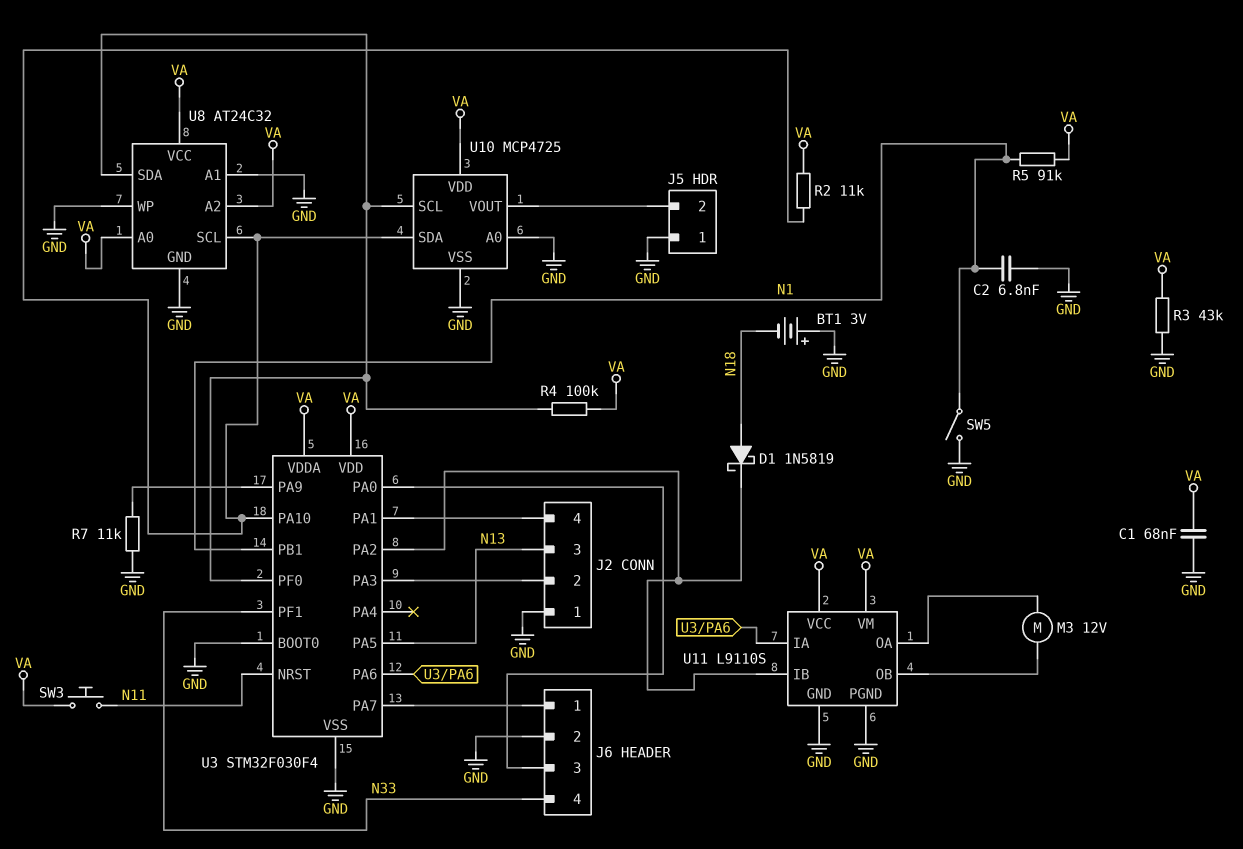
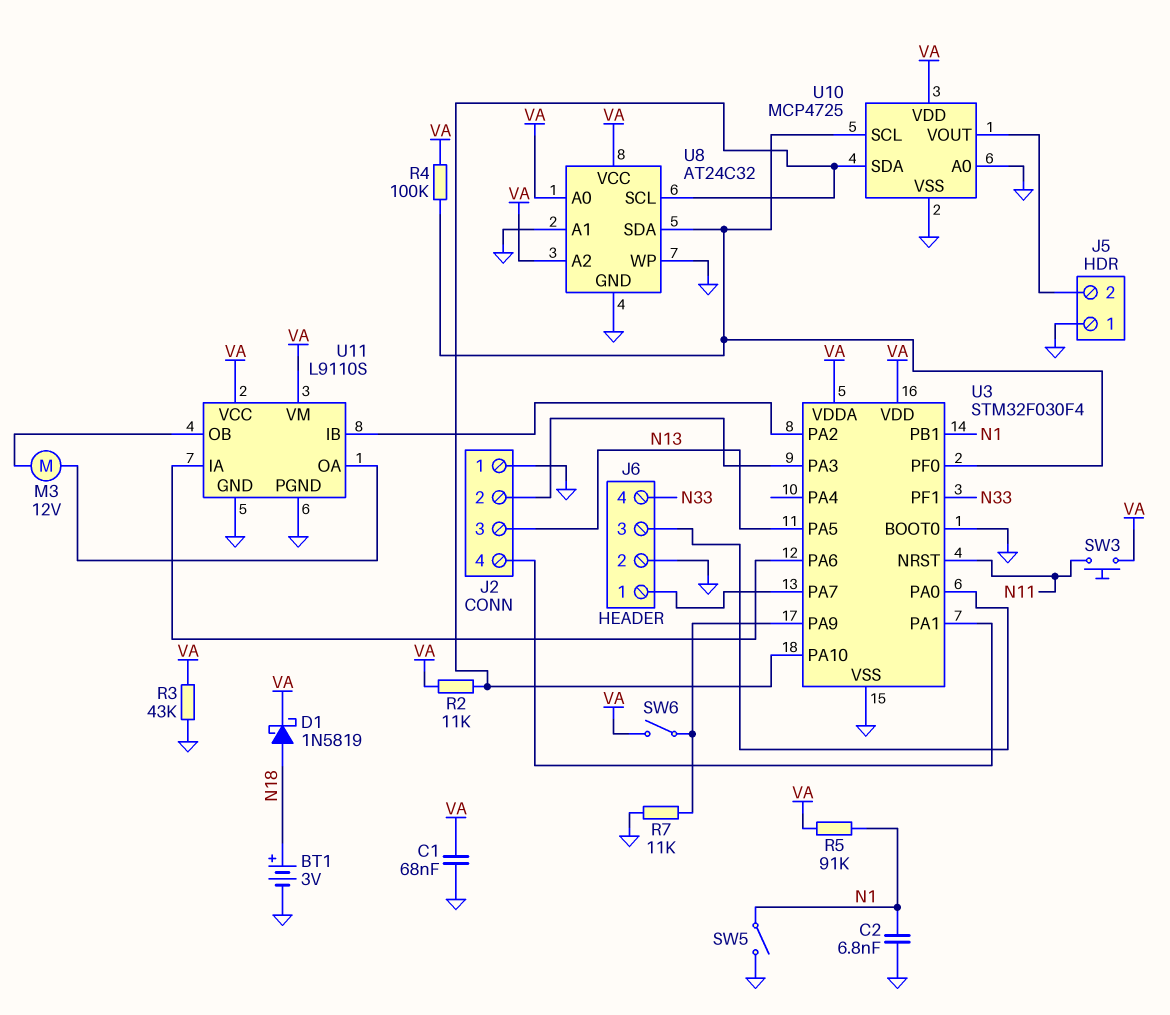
BT1: 3V (plus GND, minus N18) -> 3V (plus N18, minus GND)
D1: schottky 1N5819 (A N18, K U3/PA2) -> schottky 1N5819 (A N18, K VA)
SW6: none -> switch (U3/PA9, VA)

